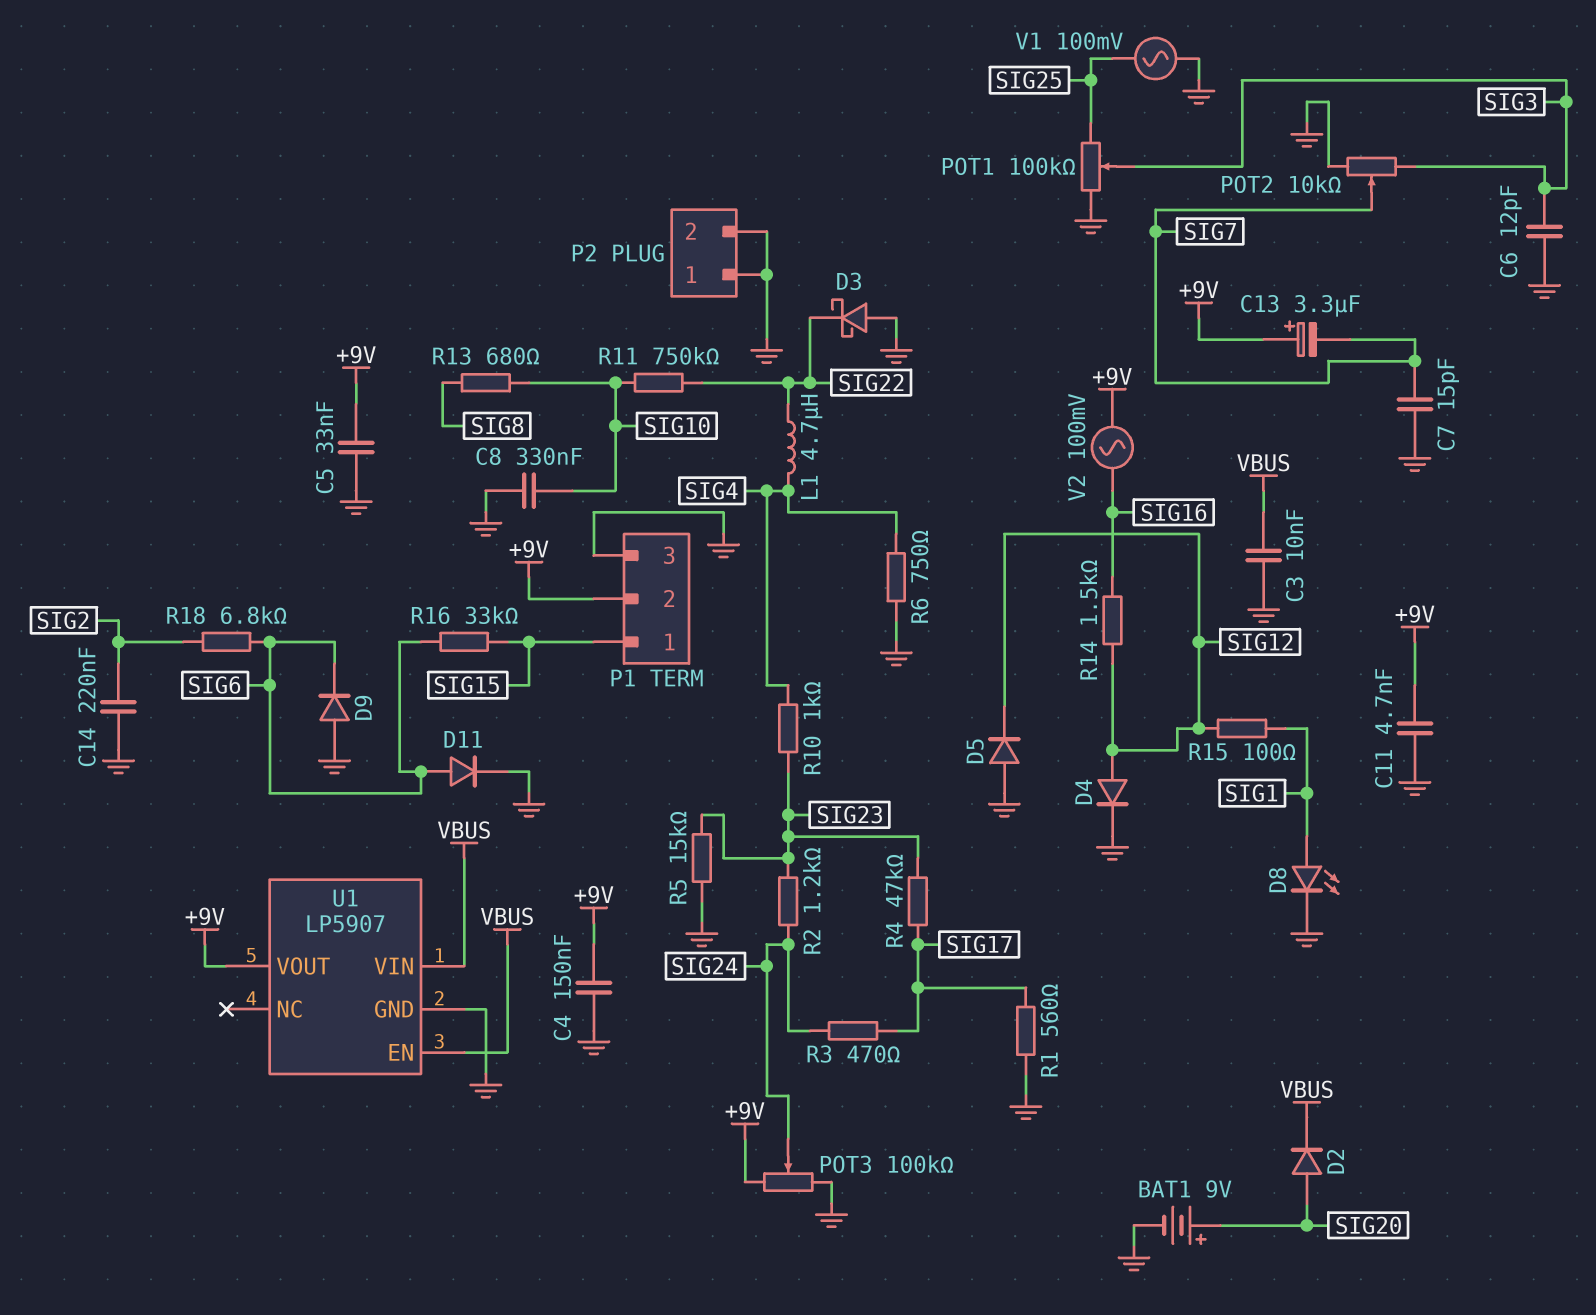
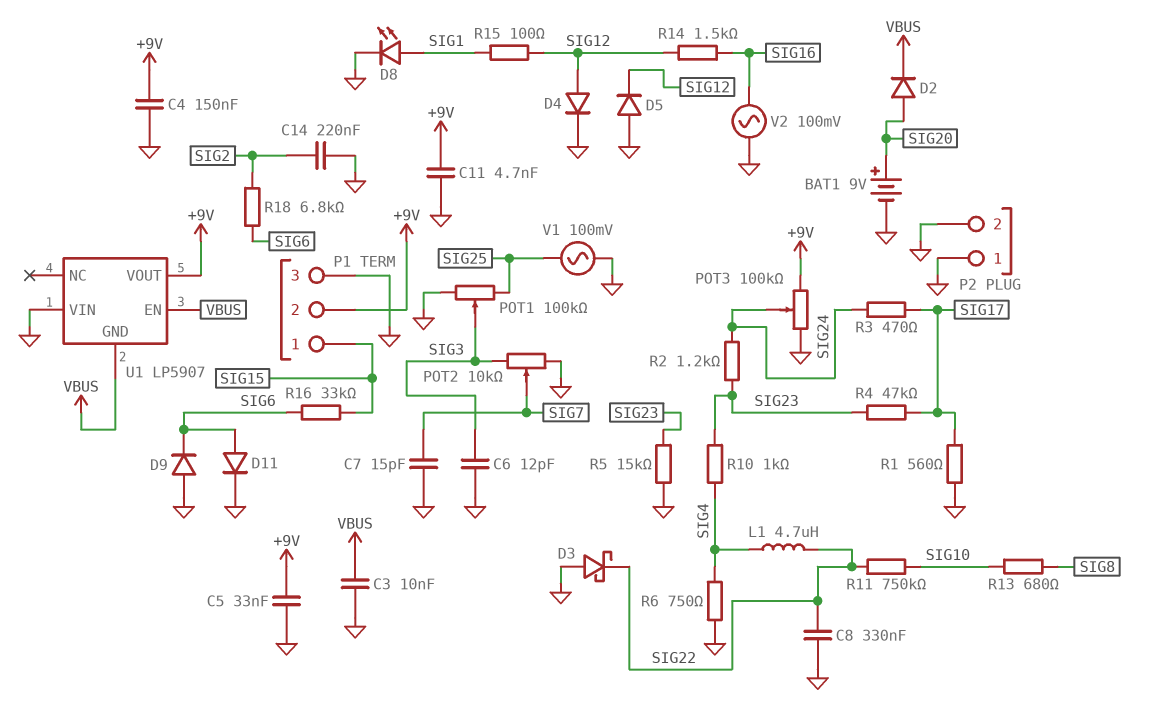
C8: 330nF (GND, SIG10) -> 330nF (GND, SIG22)
C13: 3.3uF (plus +9V, minus SIG7) -> none
U1 pin GND: GND -> VBUS
U1 pin VIN: VBUS -> GND
V2: AC 100mV (+9V, SIG16) -> AC 100mV (GND, SIG16)

